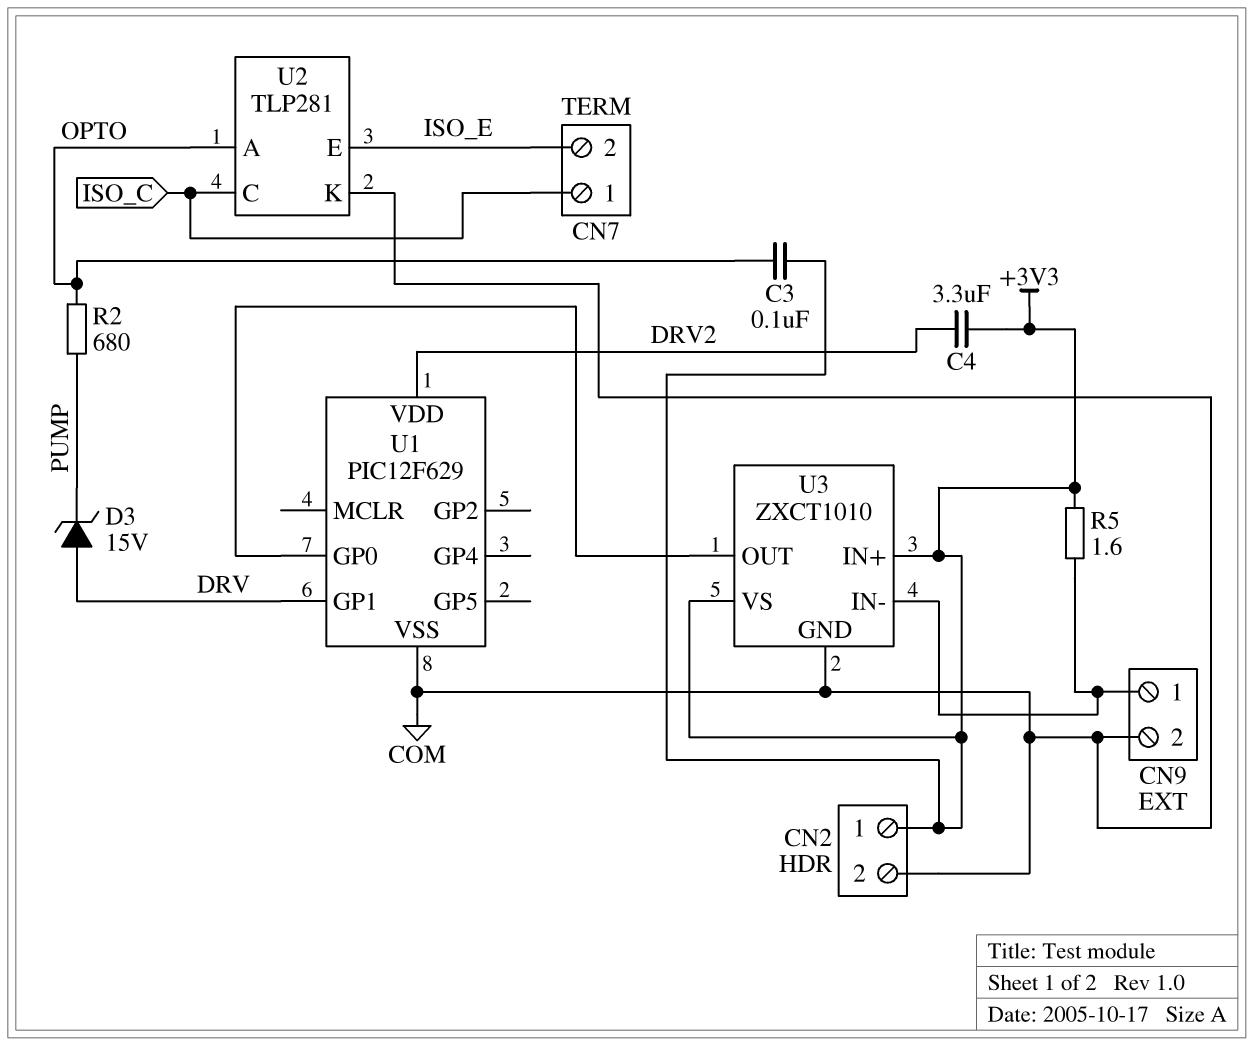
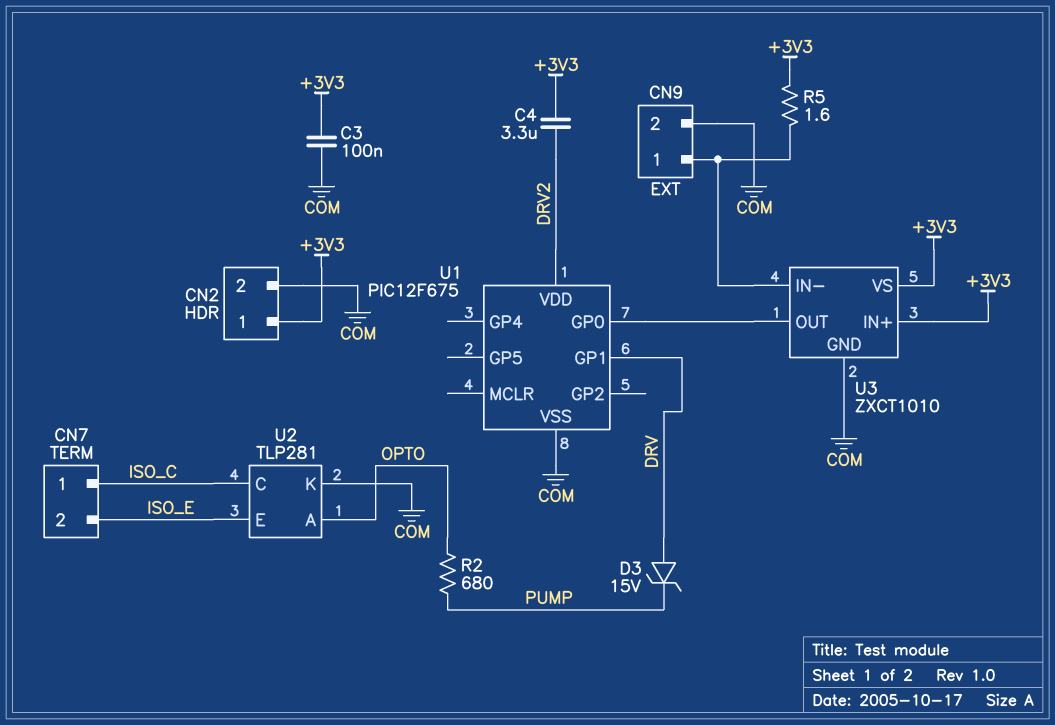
C3: 100nF (+3V3, OPTO) -> 100nF (+3V3, COM)
U1: PIC12F629 -> PIC12F675

